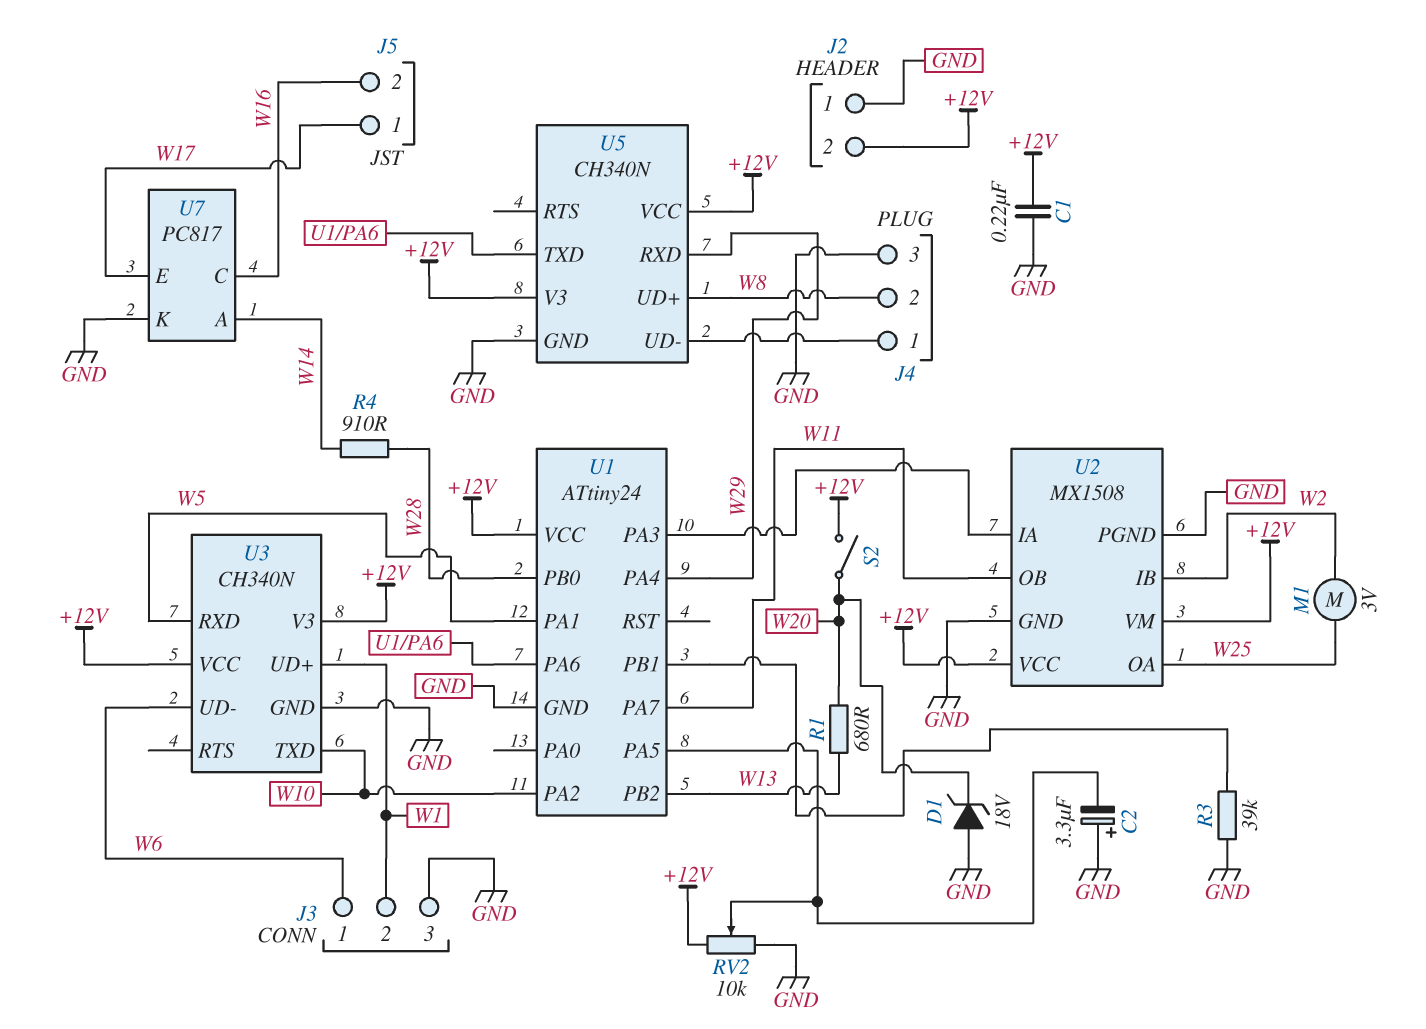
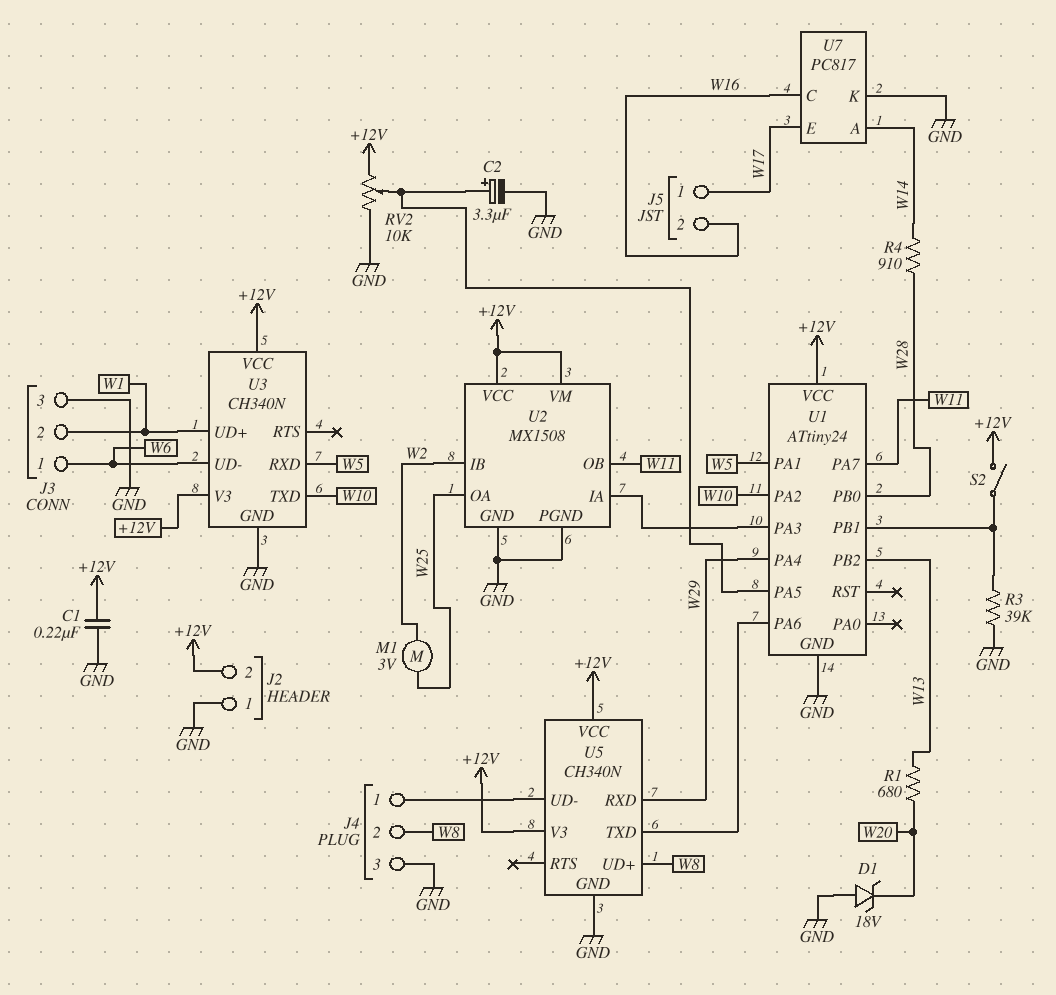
C2: 3.3uF (plus GND, minus U1/PA5) -> 3.3uF (plus U1/PA5, minus GND)
S2: switch (+12V, W20) -> switch (+12V, U1/PB1)

